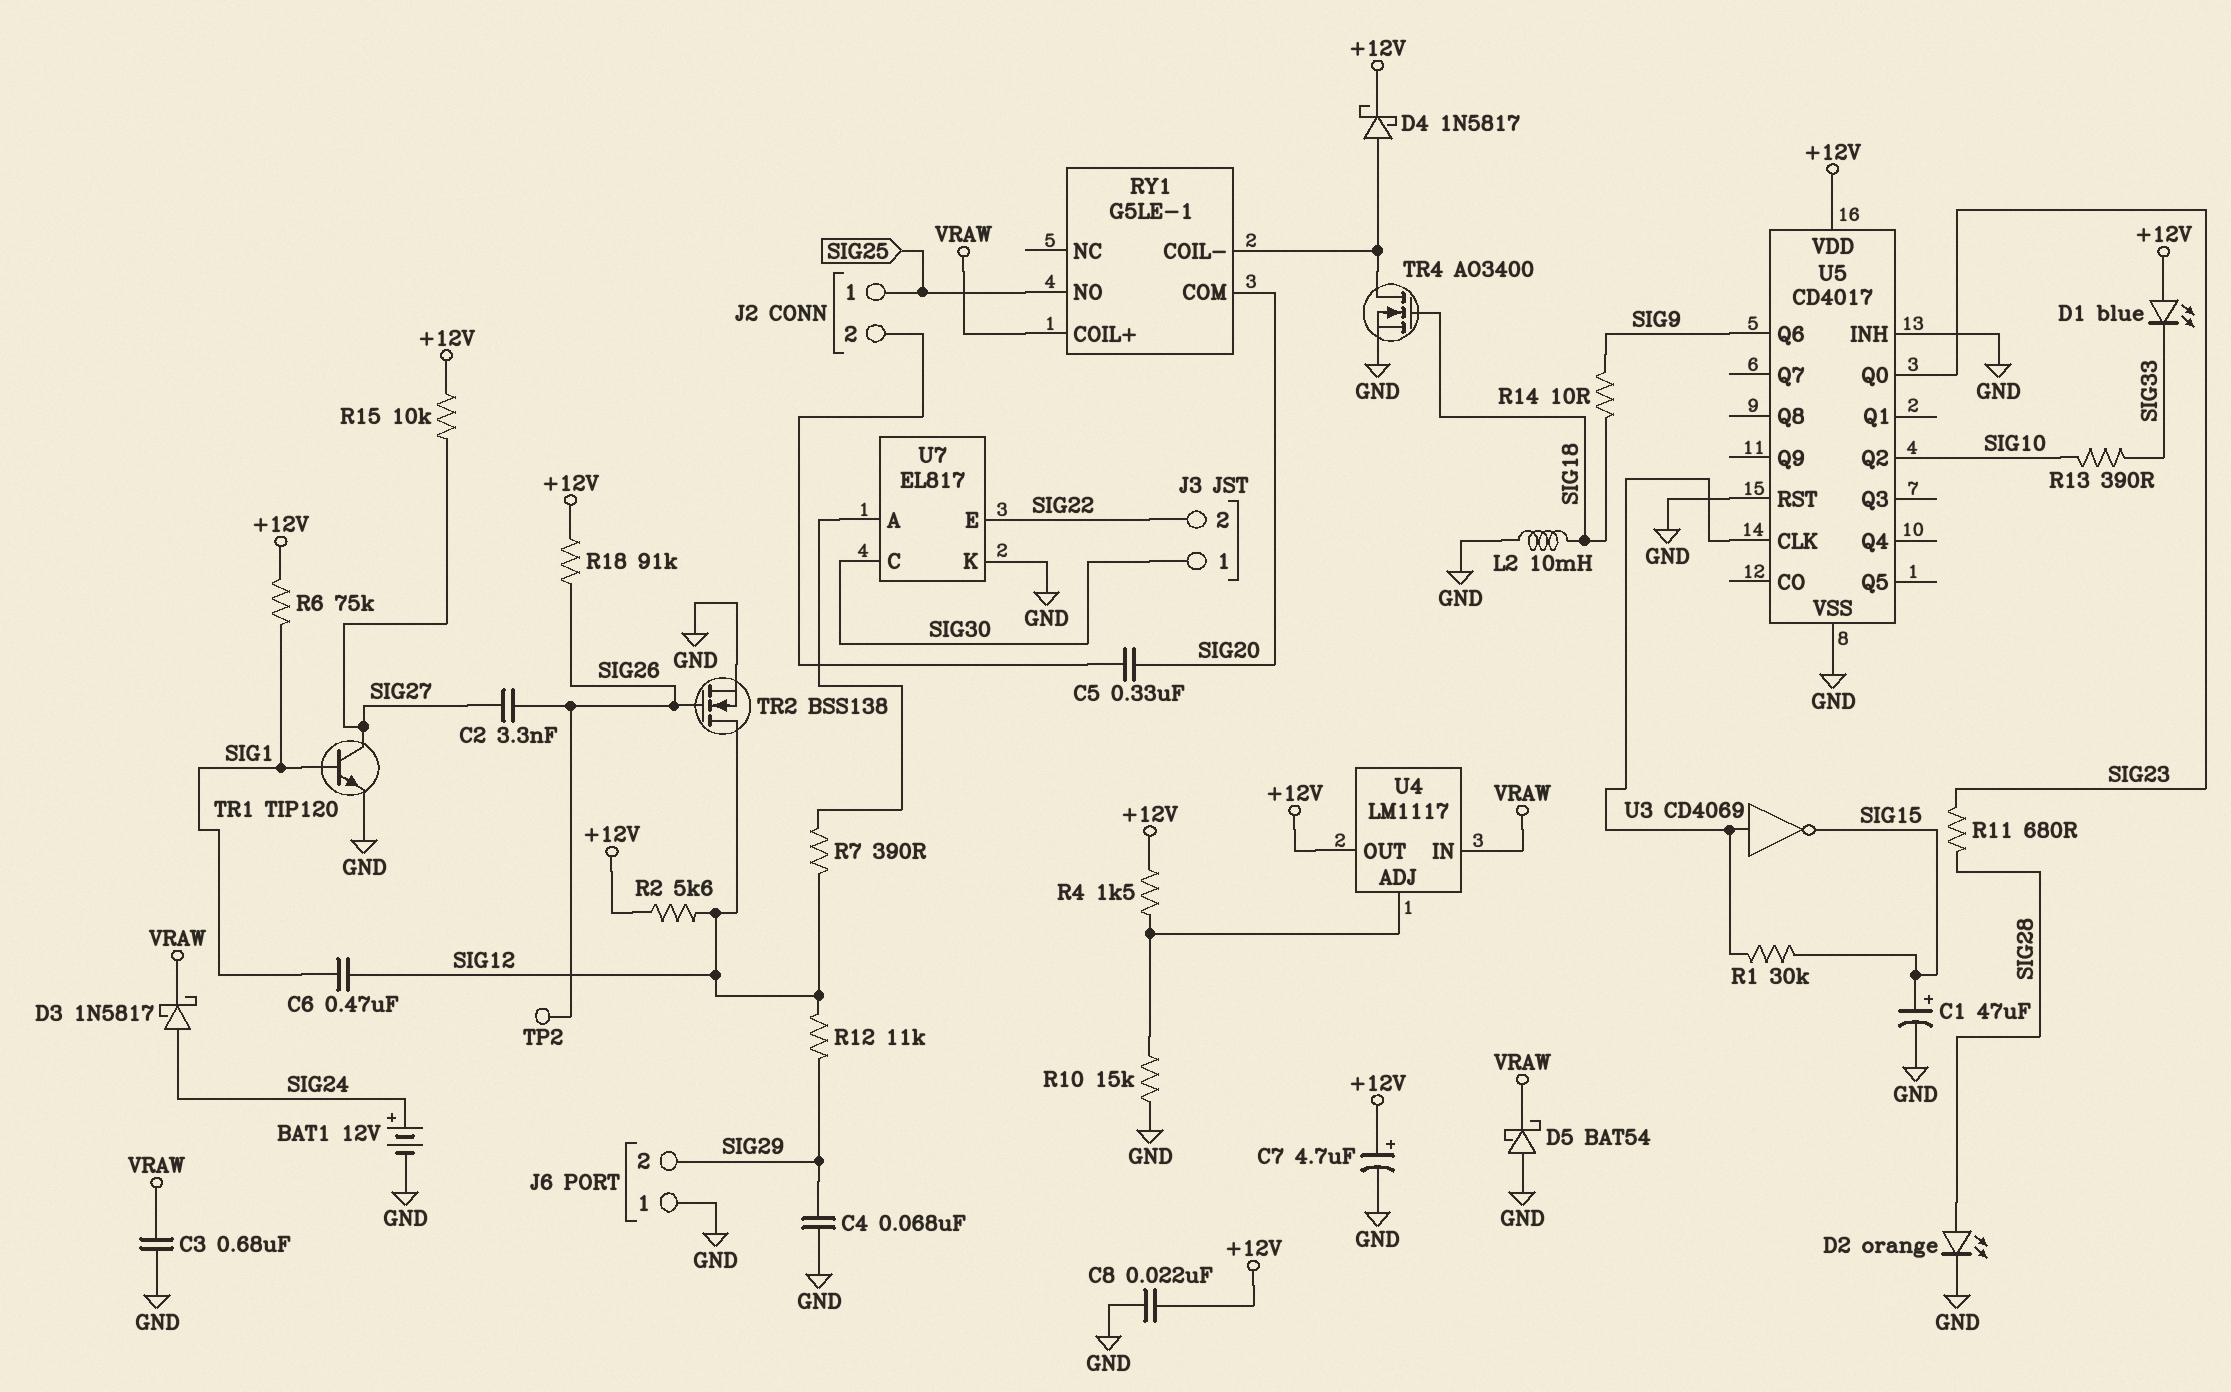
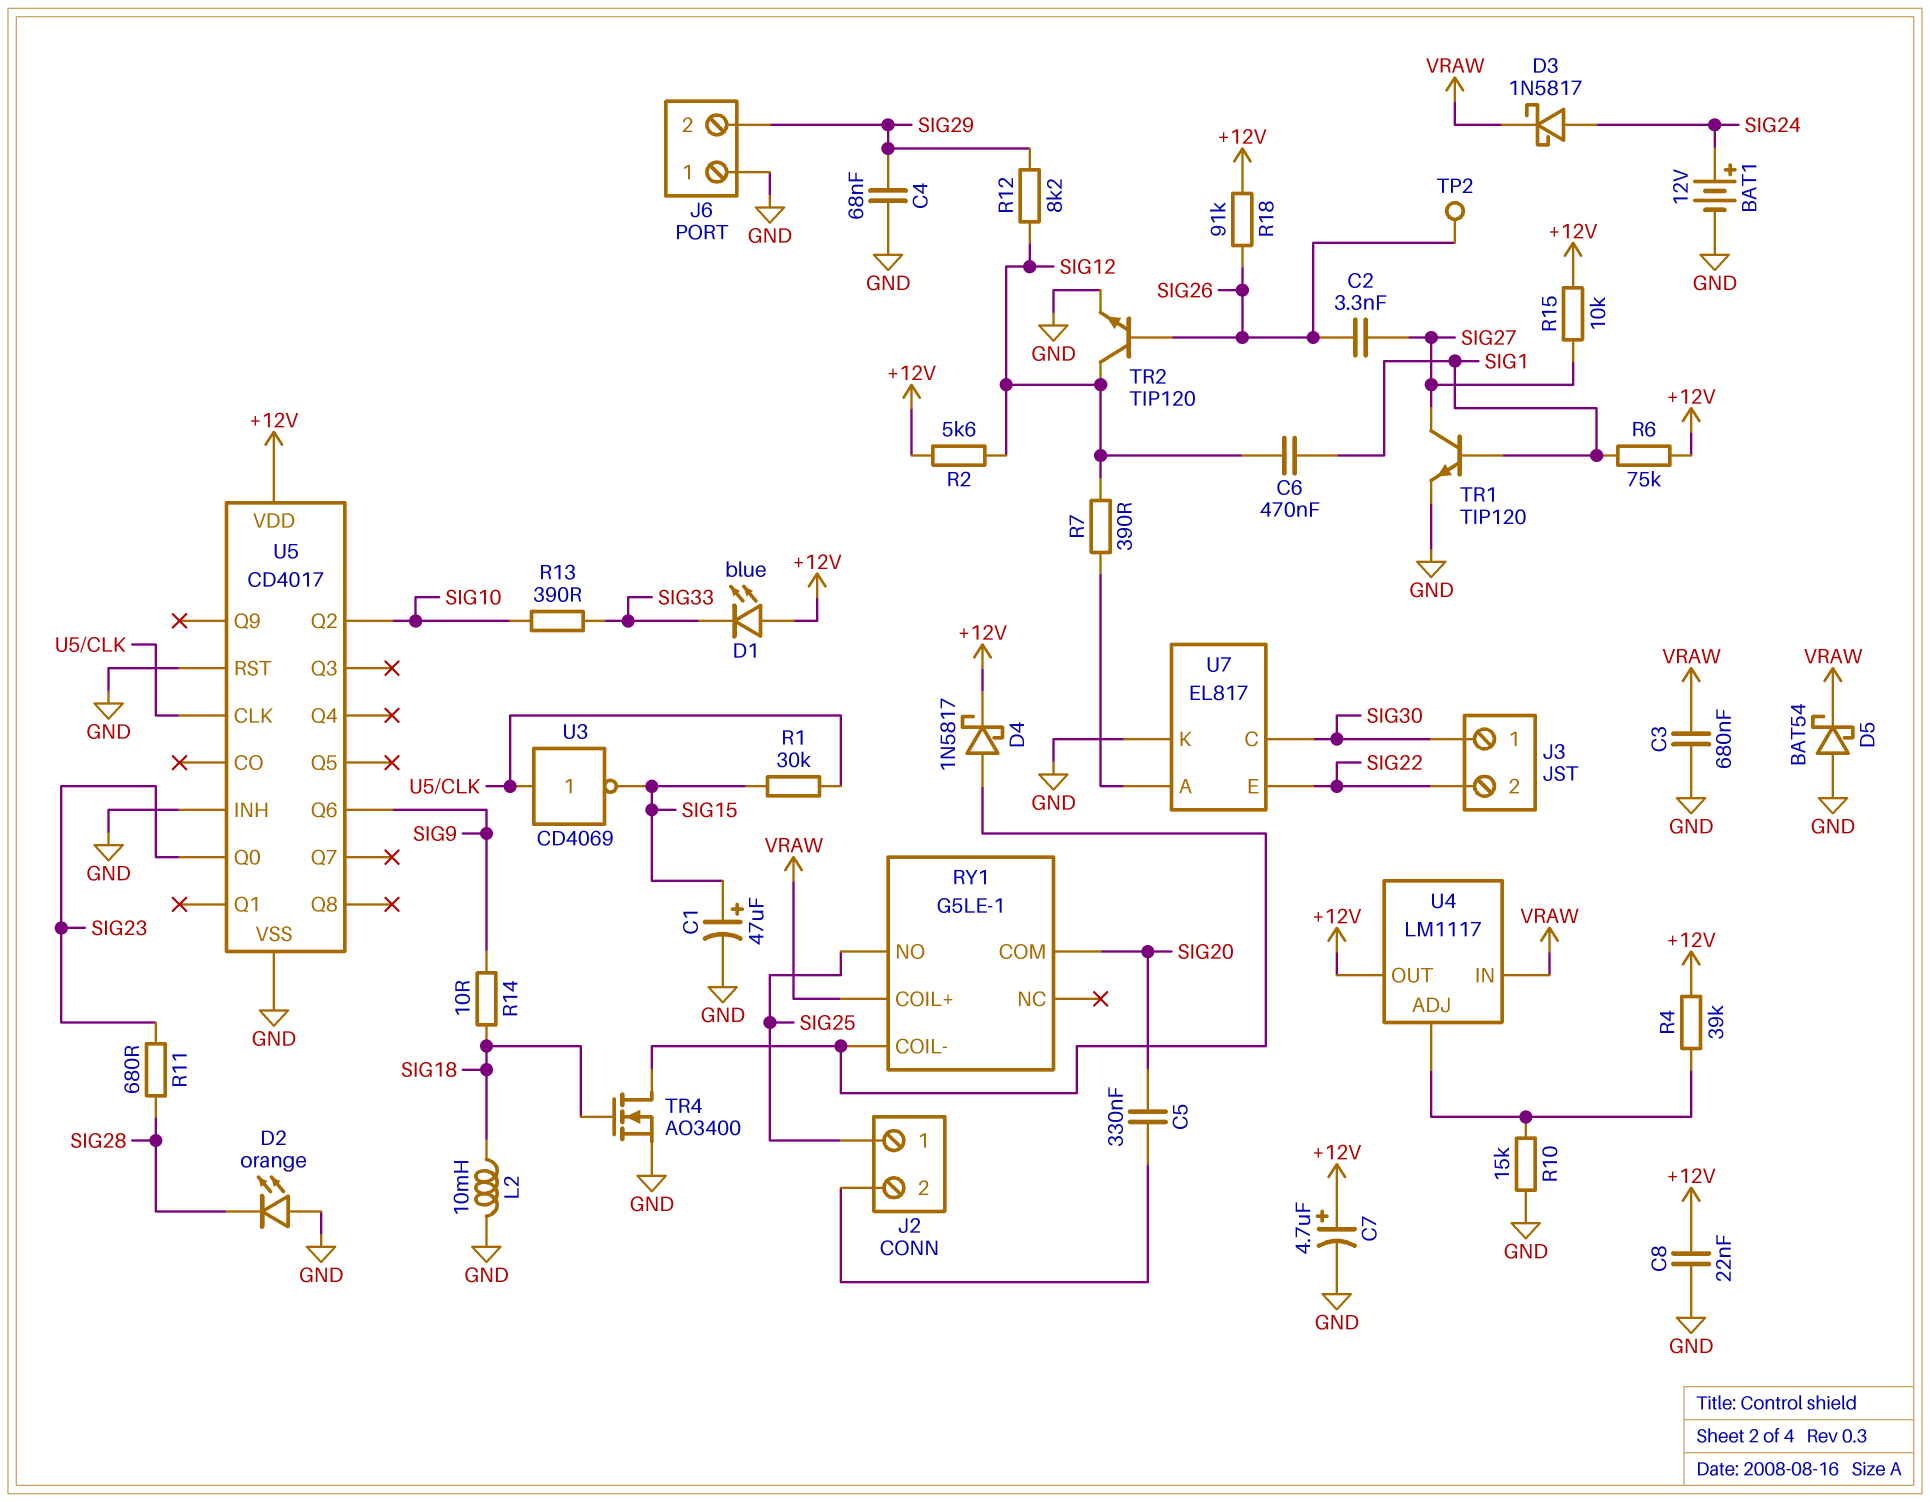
D2: LED orange (A SIG28, K GND) -> LED orange (A GND, K SIG28)
R4: 1.5k (+12V, U4/ADJ) -> 39k (+12V, U4/ADJ)
R12: 11k (SIG12, SIG29) -> 8.2k (SIG12, SIG29)
TR2: NMOS BSS138 (G SIG26, D SIG12, S GND) -> NPN TIP120 (B SIG26, C SIG12, E GND)

